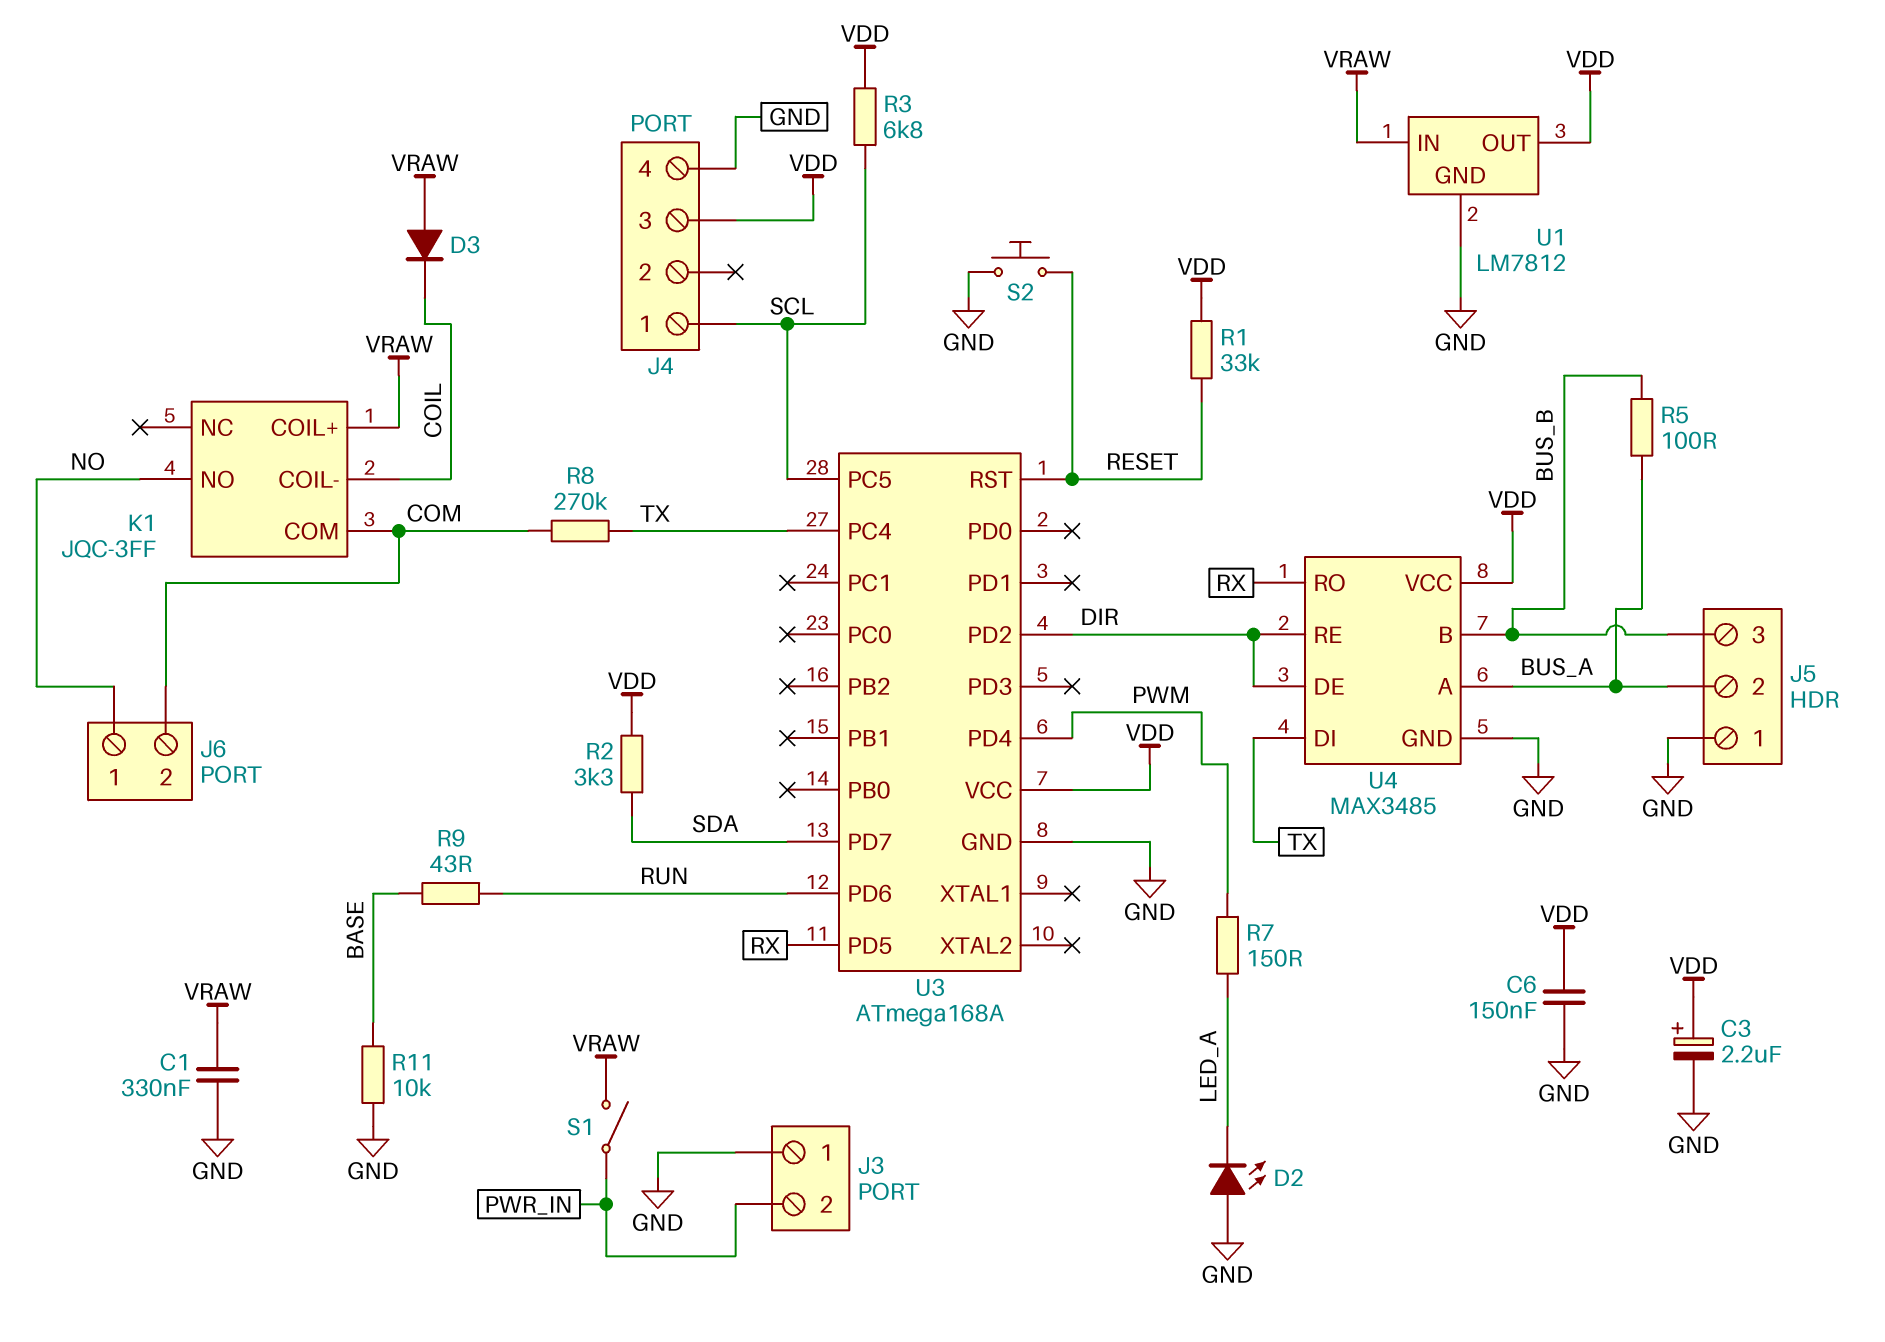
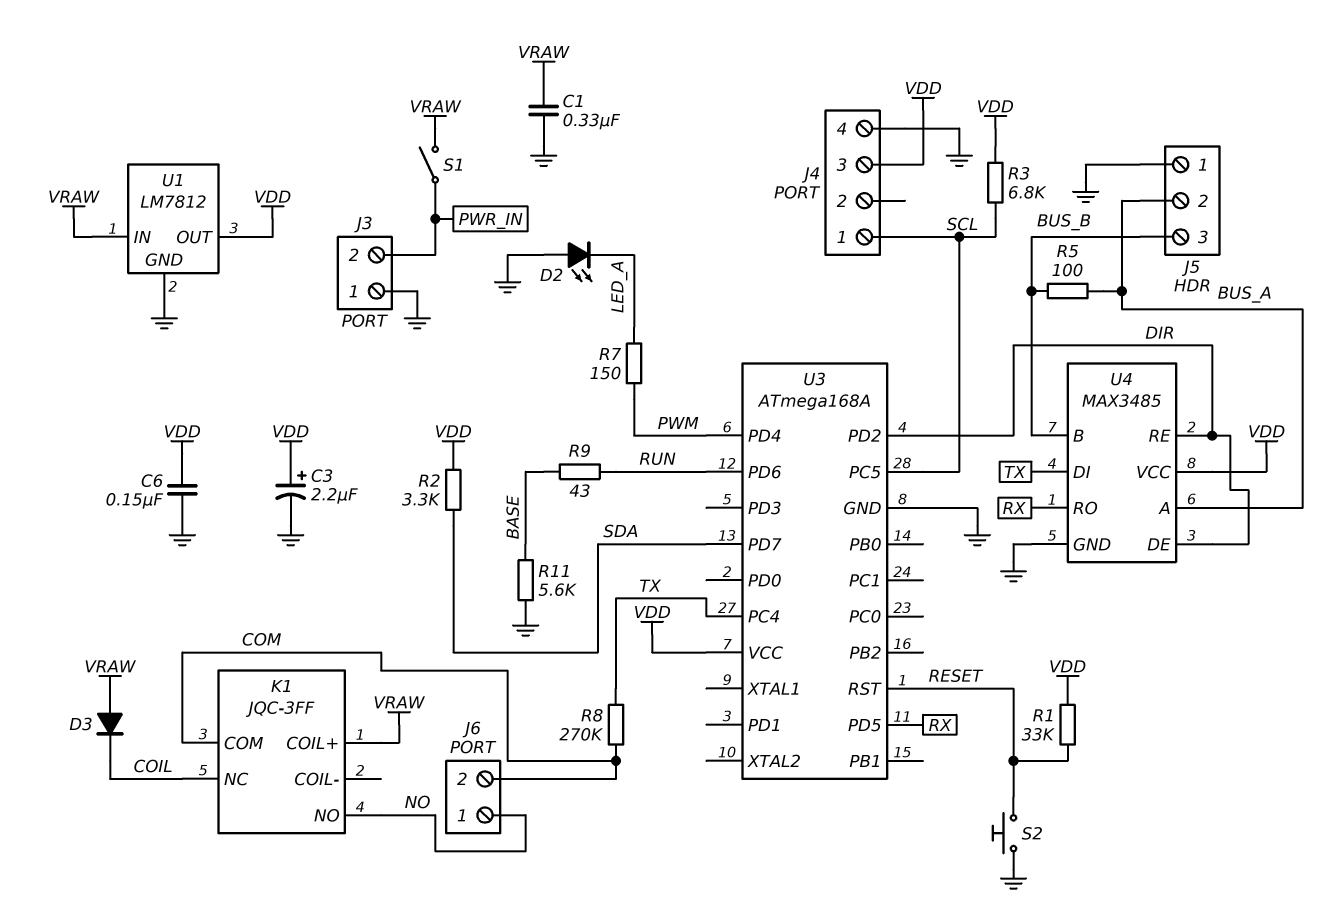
K1 pin COIL-: COIL -> none
K1 pin NC: none -> COIL
R11: 10k (BASE, GND) -> 5.6k (BASE, GND)

